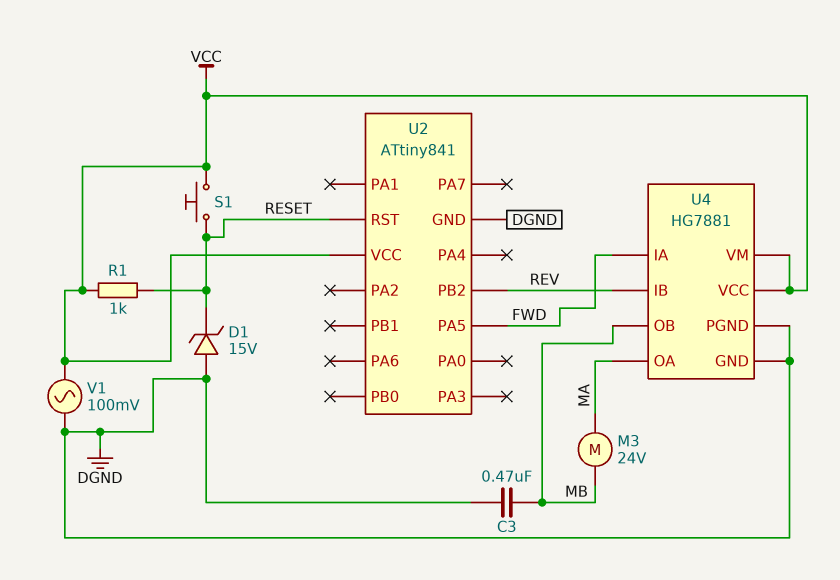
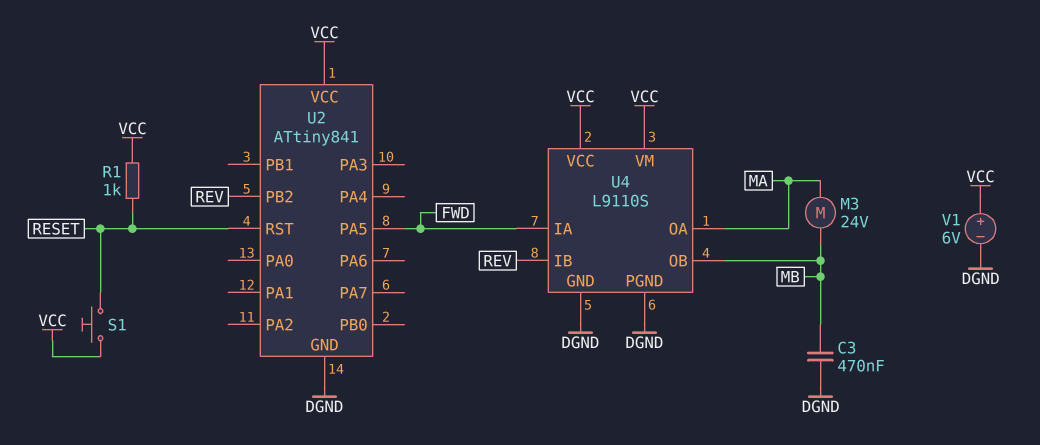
D1: zener 15V (A DGND, K RESET) -> none
U4: HG7881 -> L9110S
V1: AC 100mV (DGND, VCC) -> 6V (plus VCC, minus DGND)

